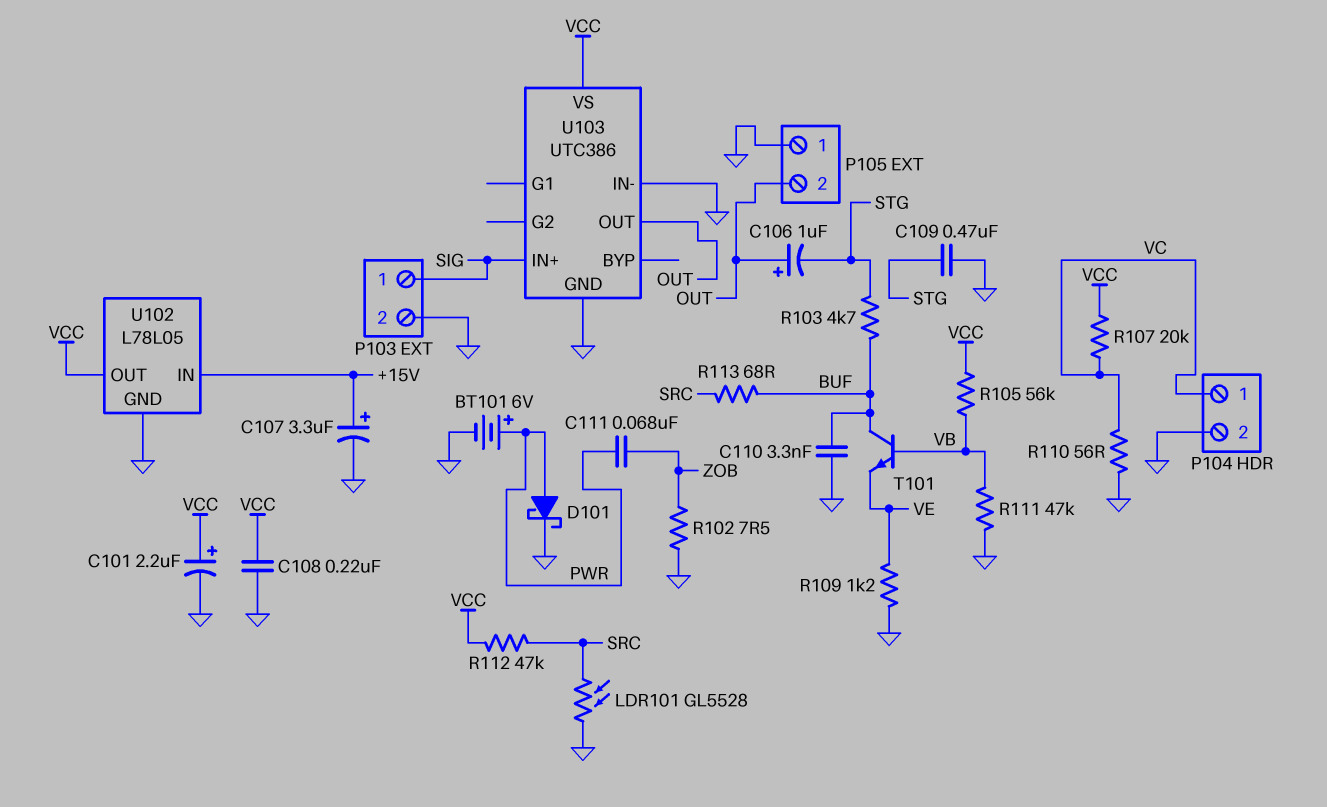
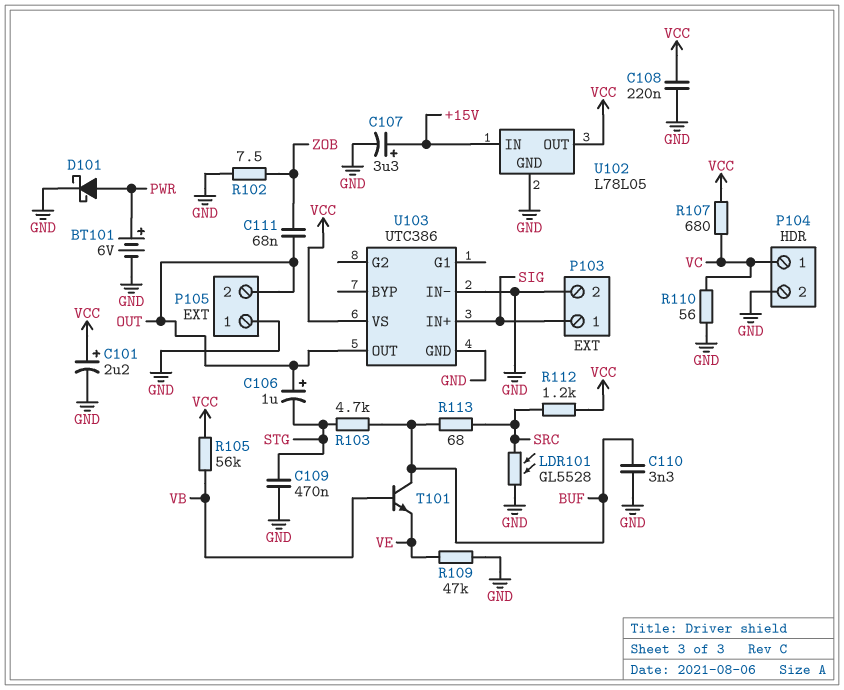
C111: 68nF (PWR, ZOB) -> 68nF (OUT, ZOB)
R107: 20k (VC, VCC) -> 680 (VC, VCC)
R109: 1.2k (GND, VE) -> 47k (GND, VE)
R111: 47k (GND, VB) -> none
R112: 47k (SRC, VCC) -> 1.2k (SRC, VCC)

